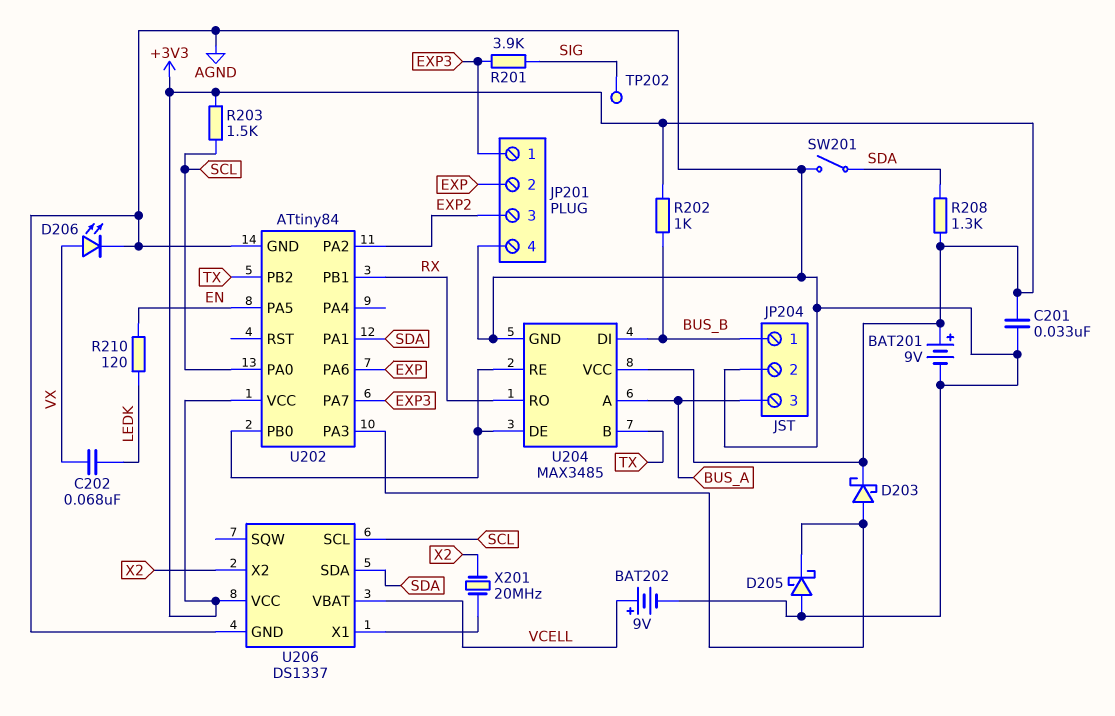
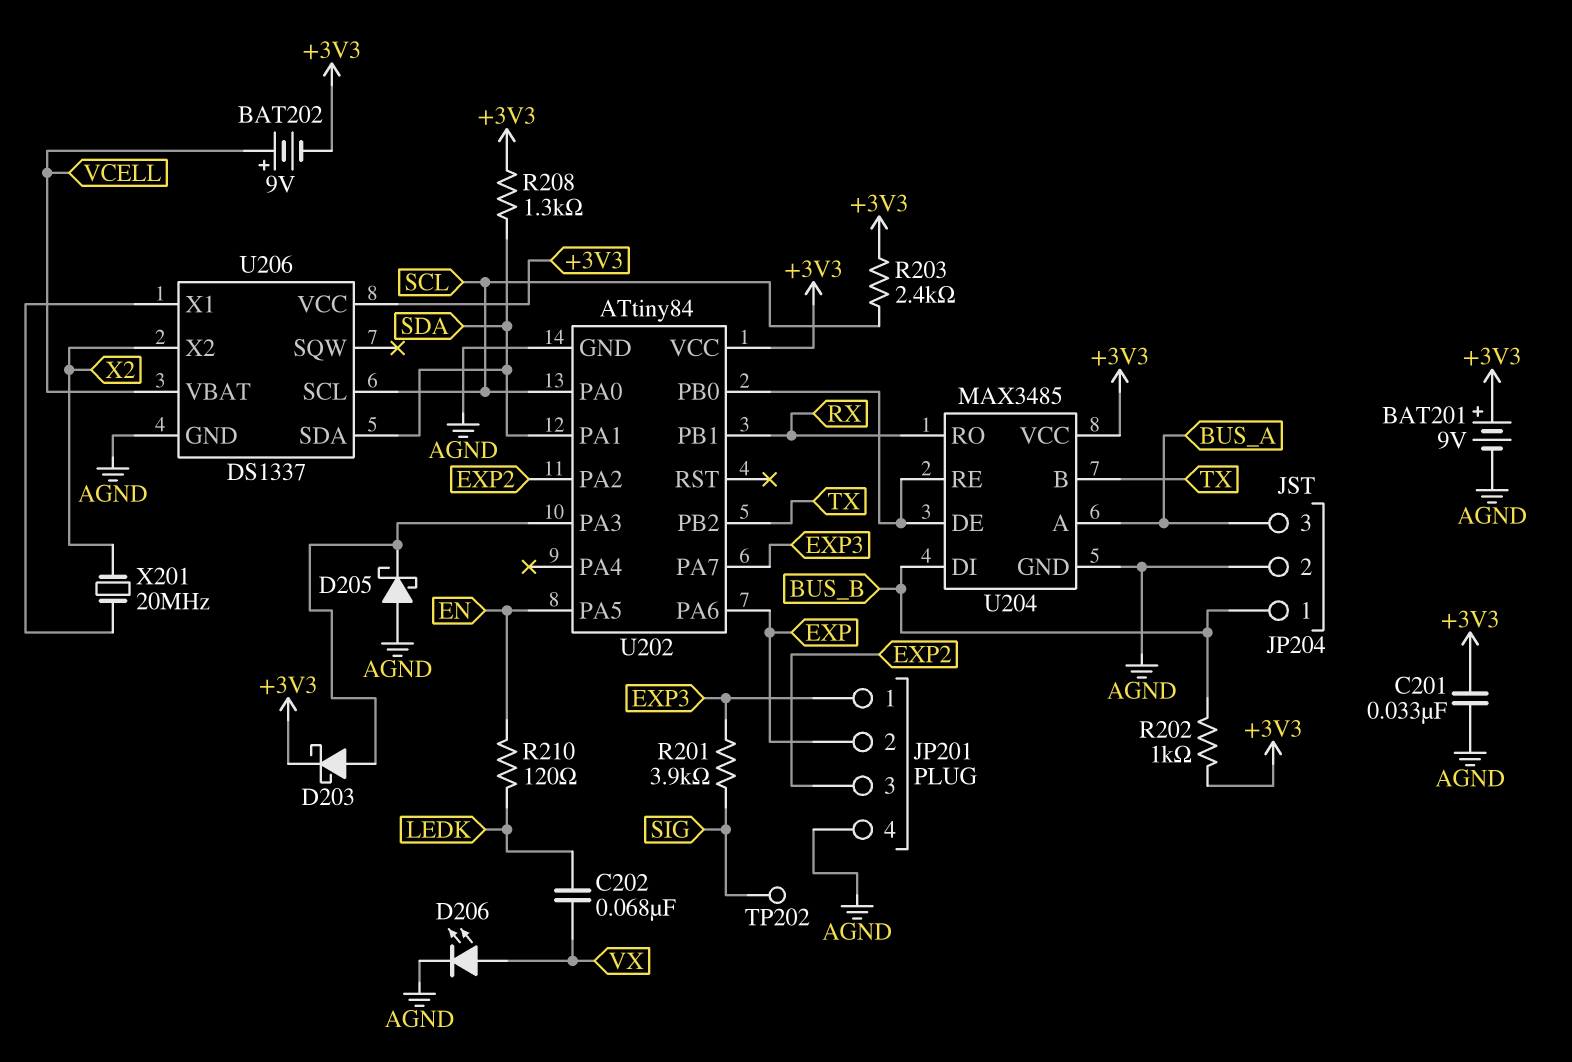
BAT202: 9V (plus VCELL, minus AGND) -> 9V (plus VCELL, minus +3V3)
R203: 1.5k (+3V3, SCL) -> 2.4k (+3V3, SCL)
SW201: switch (AGND, SDA) -> none

